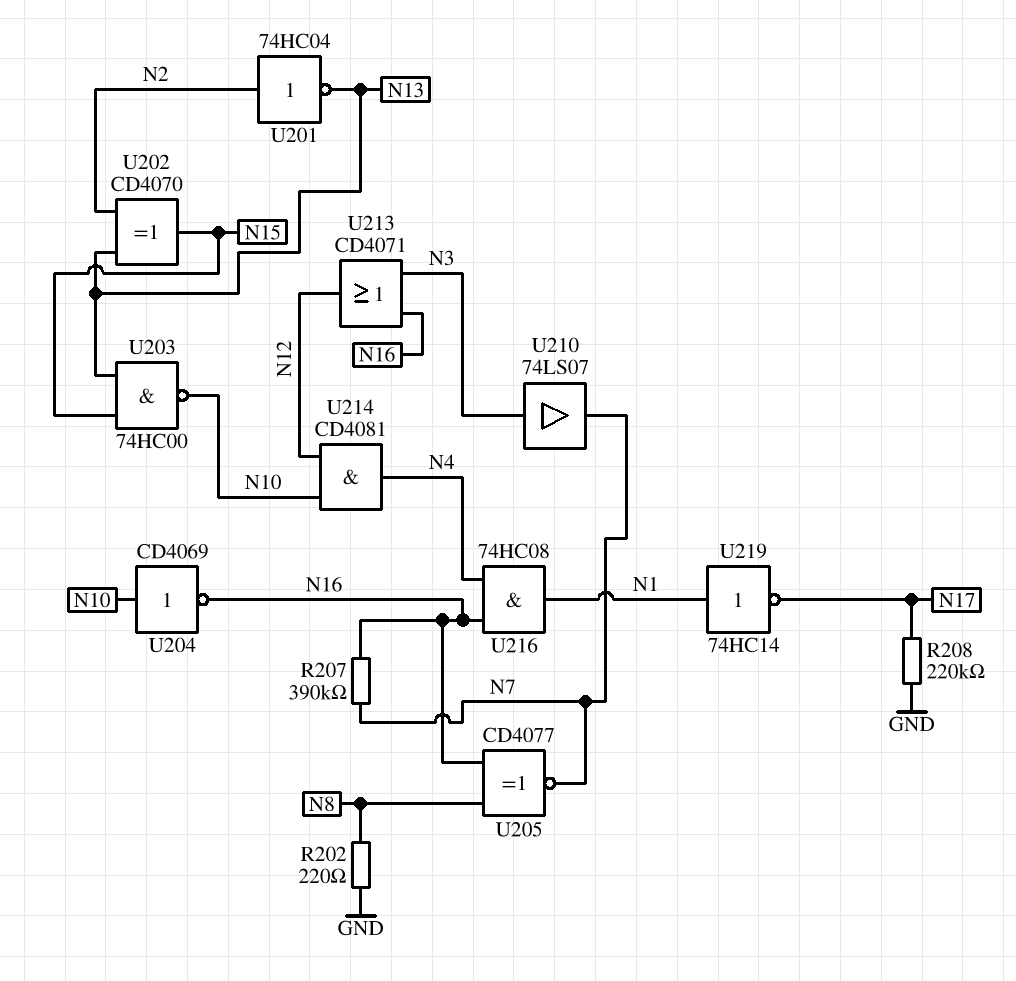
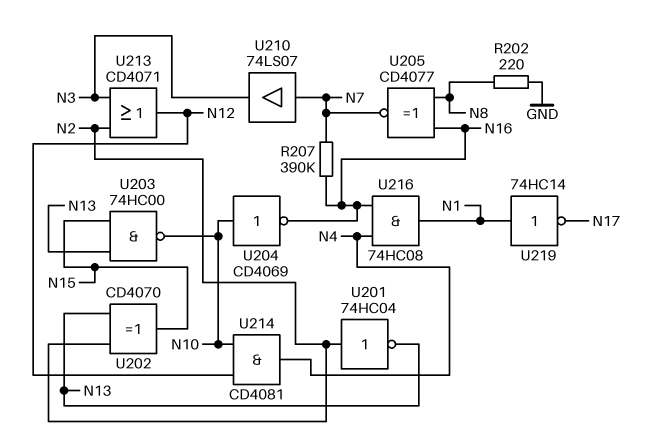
R208: 220k (GND, N17) -> none
U210: buffer 74LS07 (in N3, out N7) -> buffer 74LS07 (in N7, out N3)
U213: OR CD4071 (in N3, in N16, out N12) -> OR CD4071 (in N2, in N3, out N12)

